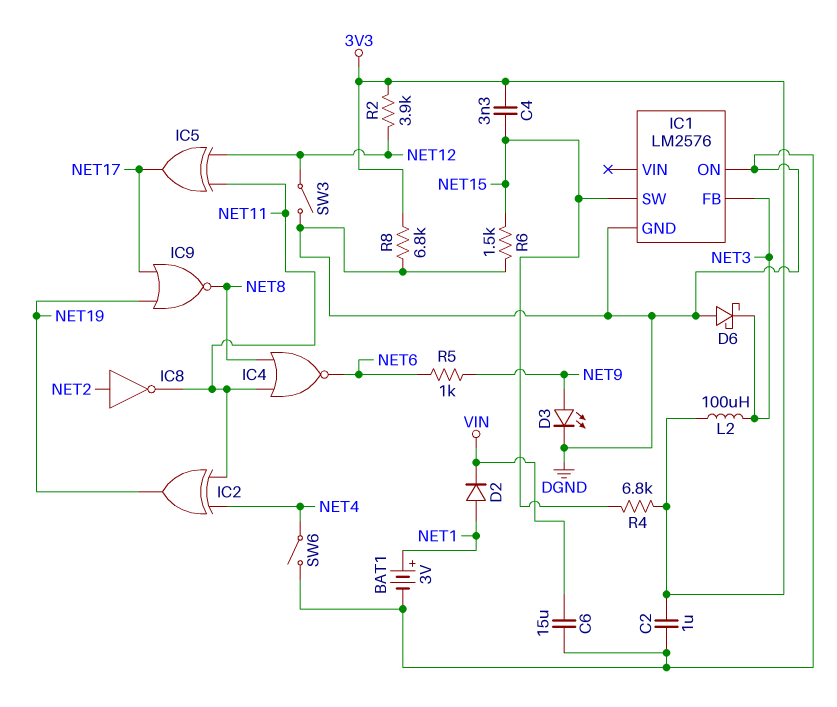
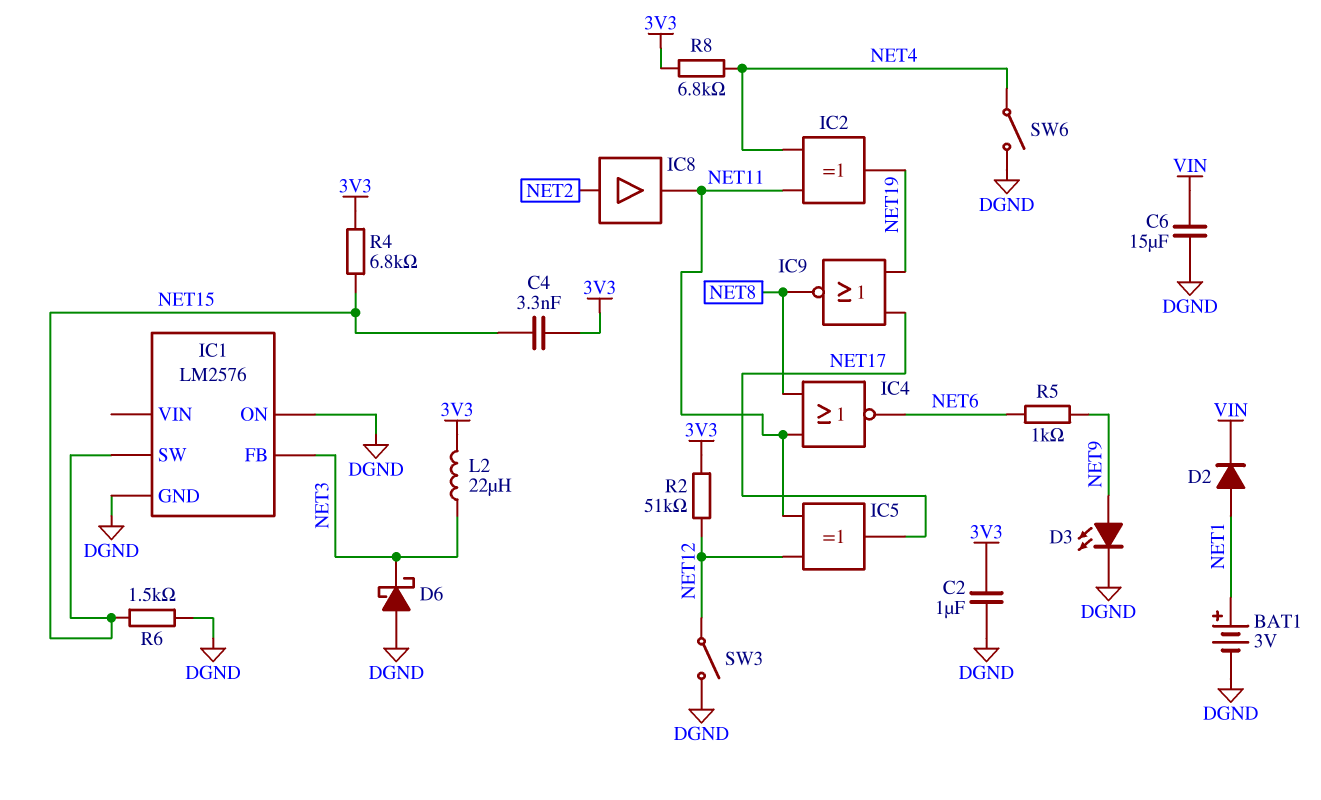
IC8: NOT (in NET2, out NET11) -> buffer (in NET2, out NET11)
L2: 100uH (3V3, NET3) -> 22uH (3V3, NET3)
R2: 3.9k (3V3, NET12) -> 51k (3V3, NET12)
R8: 6.8k (3V3, DGND) -> 6.8k (3V3, NET4)

